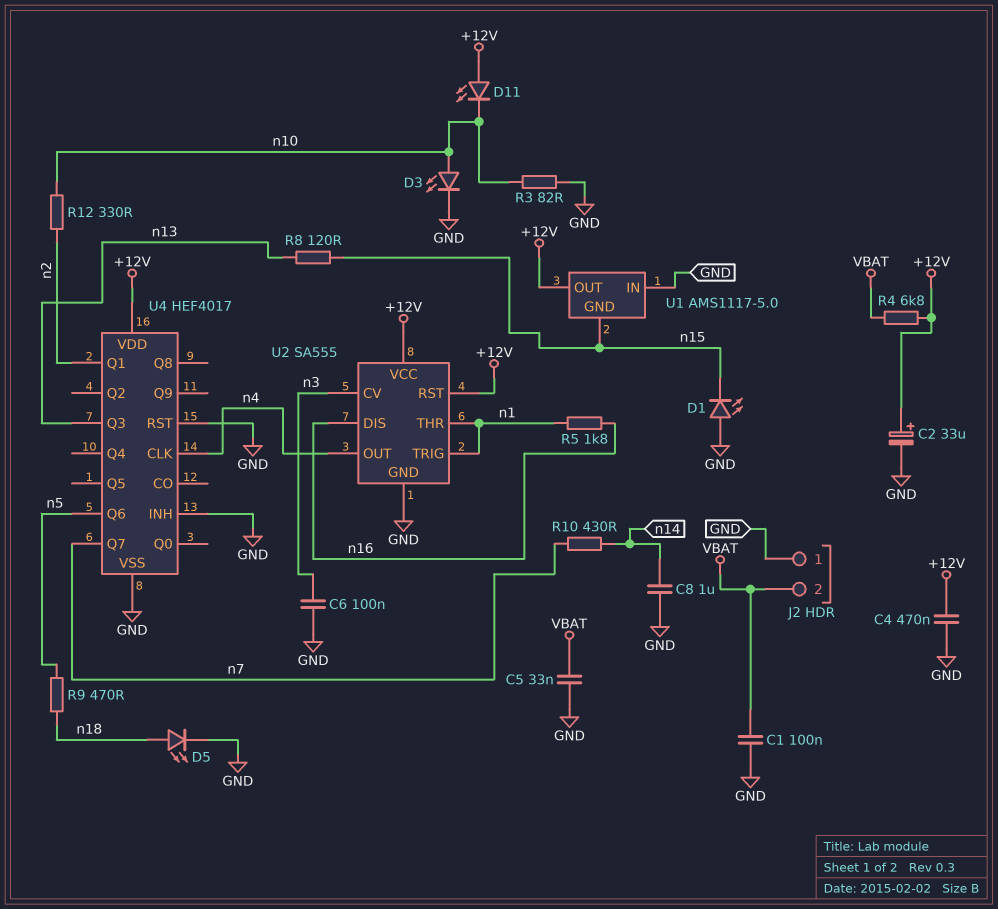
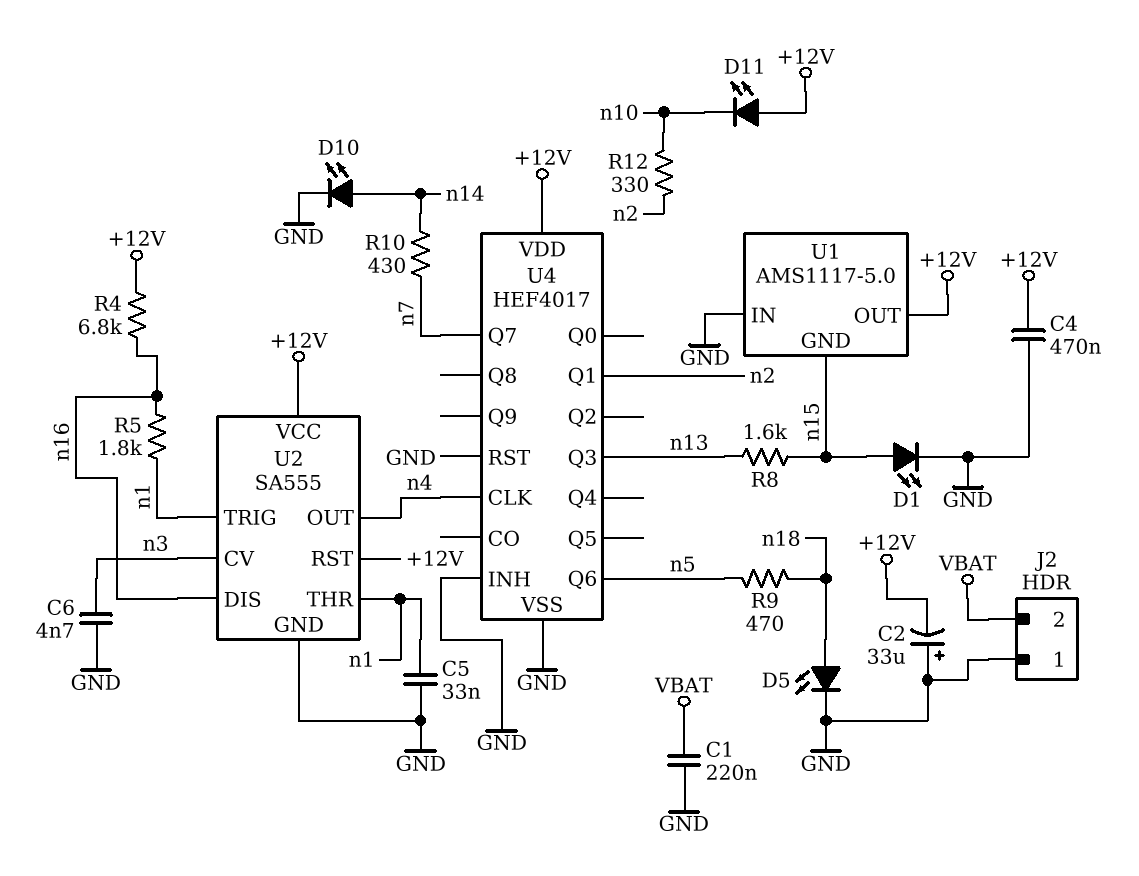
C1: 100nF (GND, VBAT) -> 220nF (GND, VBAT)
C2: 33uF (plus +12V, minus GND) -> 33uF (plus GND, minus +12V)
C5: 33nF (GND, VBAT) -> 33nF (GND, n1)
C6: 100nF (GND, n3) -> 4.7nF (GND, n3)
C8: 1uF (GND, n14) -> none
D1: LED (A GND, K n15) -> LED (A n15, K GND)
D3: LED (A n10, K GND) -> none
D10: none -> LED (A n14, K GND)
R3: 82 (GND, n10) -> none
R4: 6.8k (+12V, VBAT) -> 6.8k (+12V, n16)
R8: 120 (n13, n15) -> 1.6k (n13, n15)

